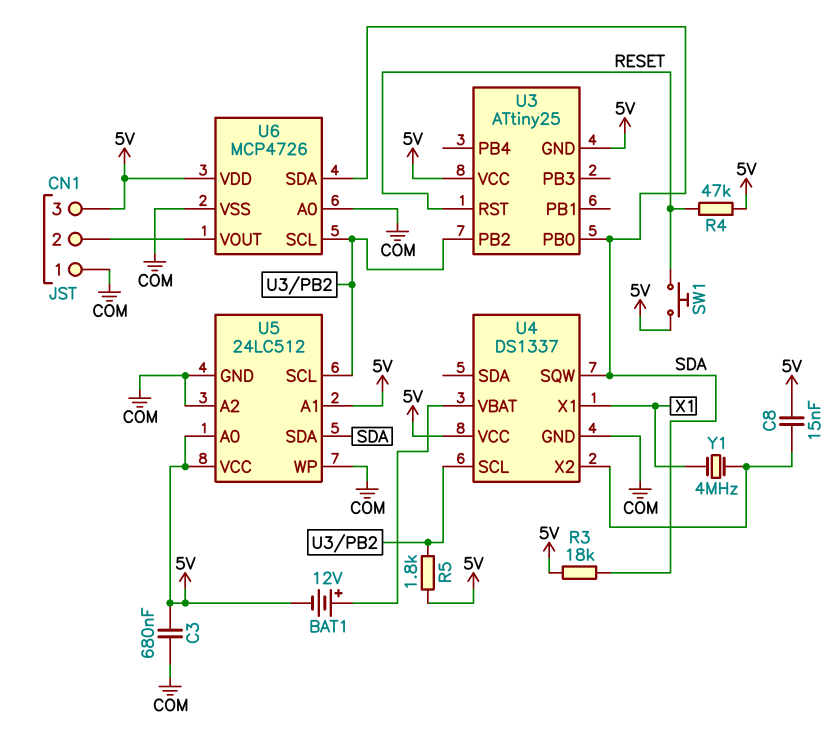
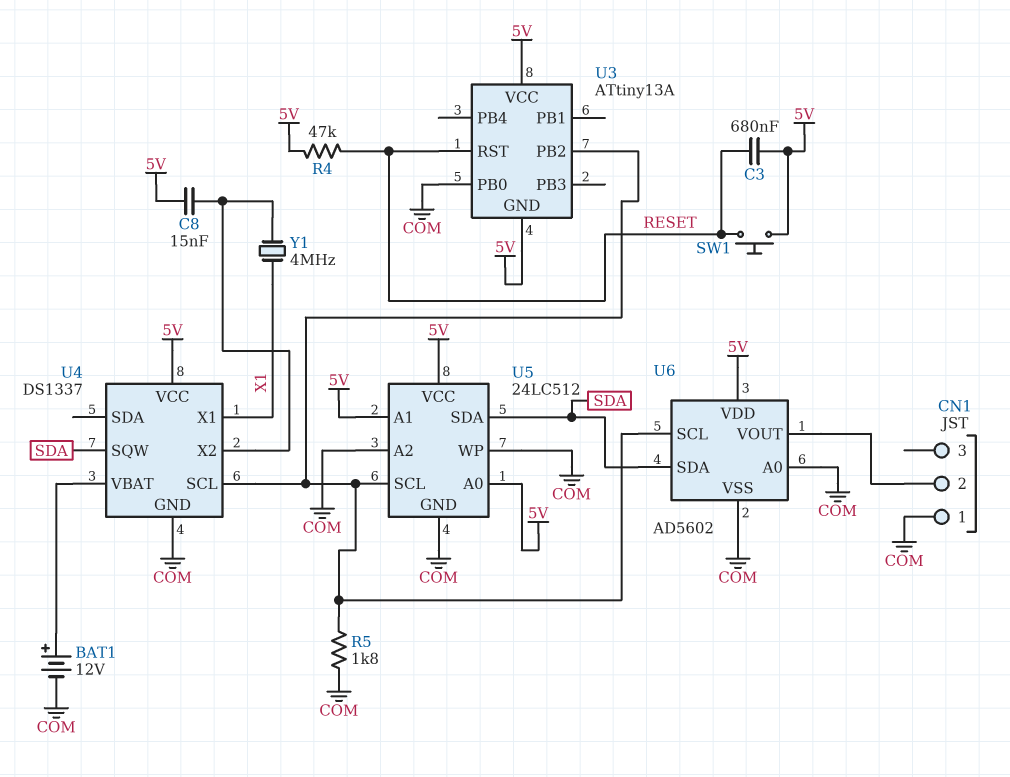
BAT1: 12V (plus U4/VBAT, minus 5V) -> 12V (plus U4/VBAT, minus COM)
C3: 680nF (5V, COM) -> 680nF (5V, RESET)
CN1 pin 3: 5V -> none
R3: 18k (5V, SDA) -> none
R5: 1.8k (5V, U3/PB2) -> 1.8k (COM, U3/PB2)
U3: ATtiny25 -> ATtiny13A
U3 pin PB0: SDA -> COM
U6: MCP4726 -> AD5602

